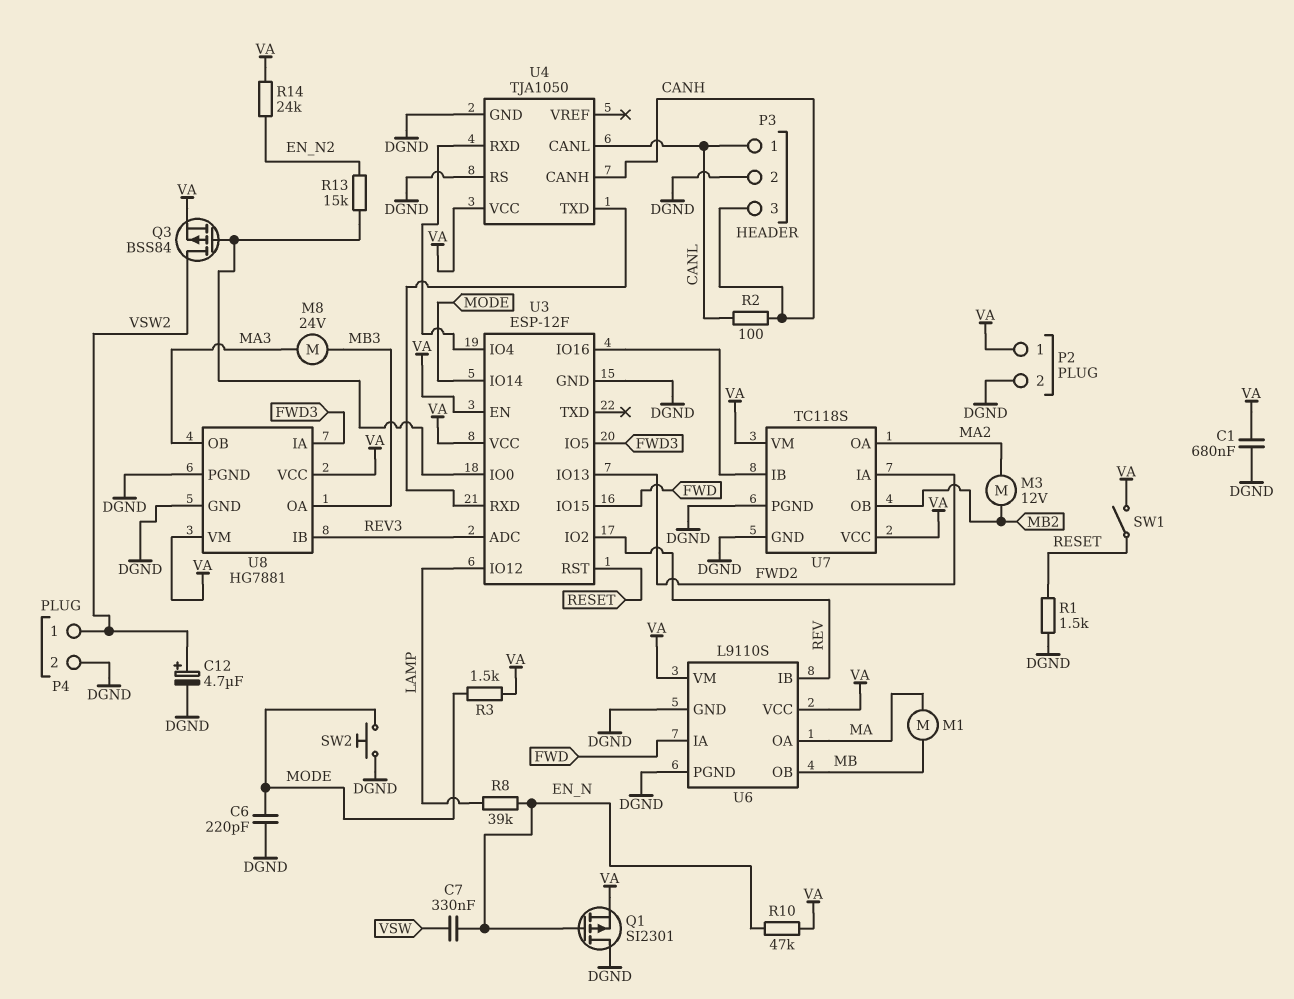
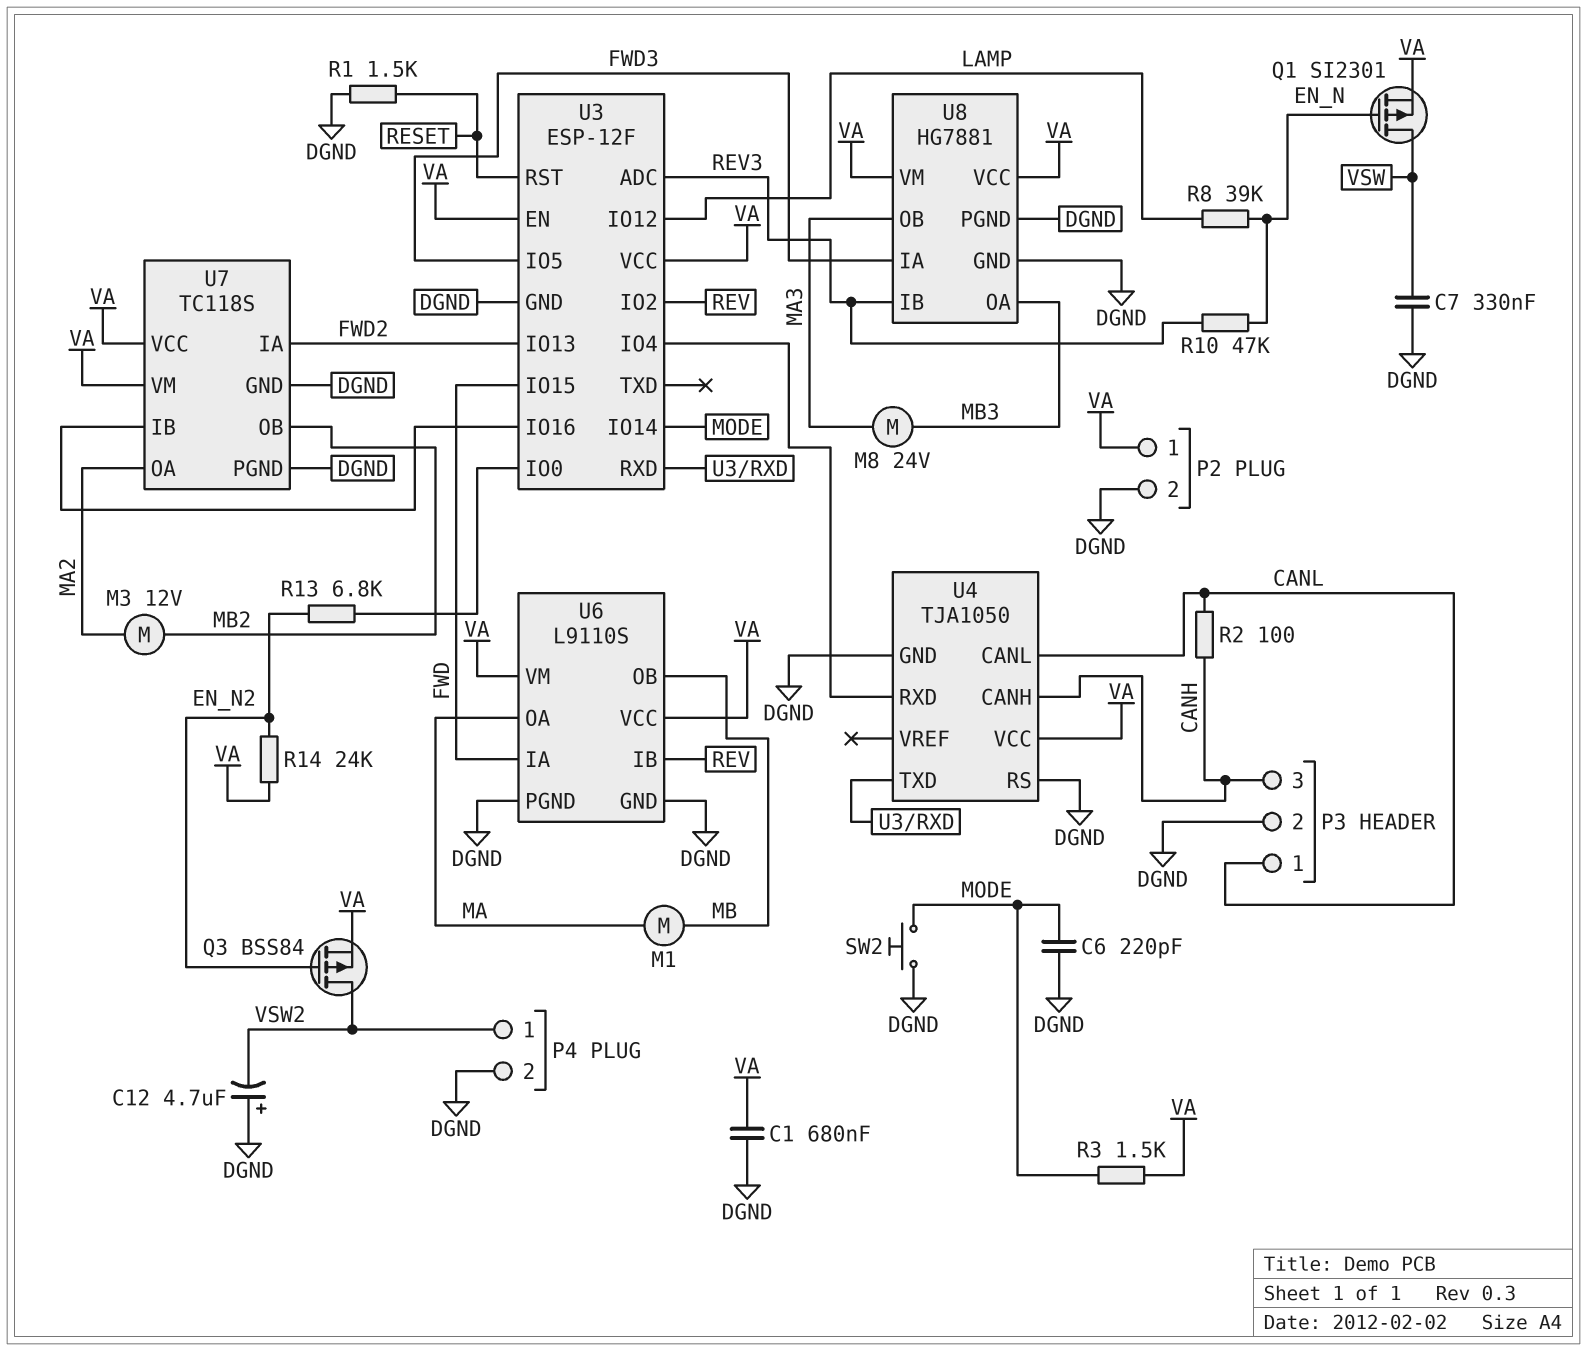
C7: 330nF (EN_N, VSW) -> 330nF (DGND, VSW)
C12: 4.7uF (plus VSW2, minus DGND) -> 4.7uF (plus DGND, minus VSW2)
Q1: PMOS SI2301 (G EN_N, D DGND, S VA) -> PMOS SI2301 (G EN_N, D VSW, S VA)
Q3: PMOS BSS84 (G U3/IO0, D VSW2, S VA) -> PMOS BSS84 (G EN_N2, D VSW2, S VA)
R10: 47k (EN_N, VA) -> 47k (EN_N, REV3)
R13: 15k (EN_N2, U3/IO0) -> 6.8k (EN_N2, U3/IO0)
SW1: switch (RESET, VA) -> none

